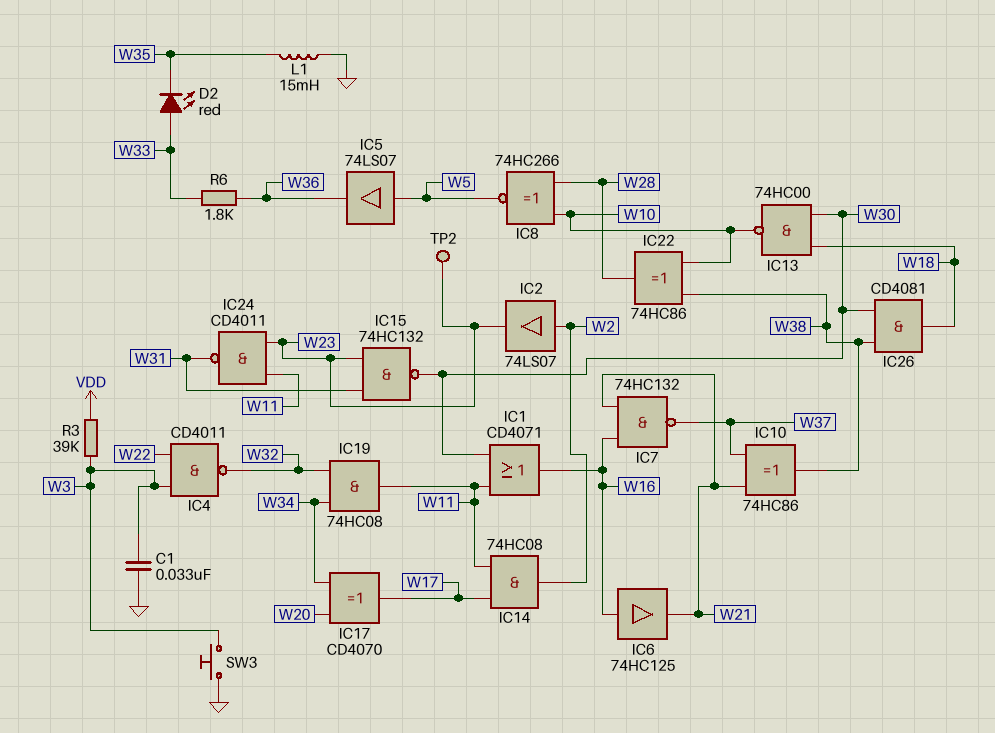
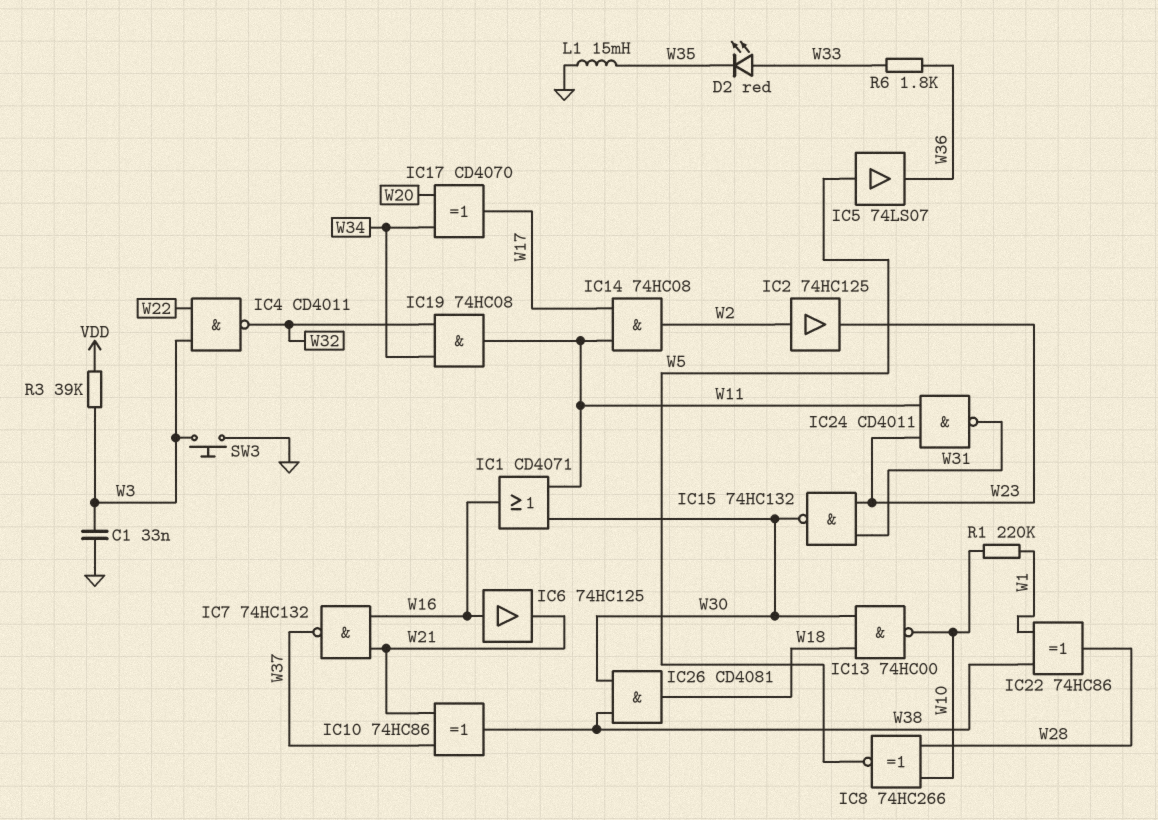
IC2: buffer 74LS07 (in W2, out W23) -> buffer 74HC125 (in W2, out W23)
IC22: XOR 74HC86 (in W10, in W38, out W28) -> XOR 74HC86 (in W1, in W38, out W28)
R1: none -> 220k (W1, W10)
TP2: test point (W23) -> none

